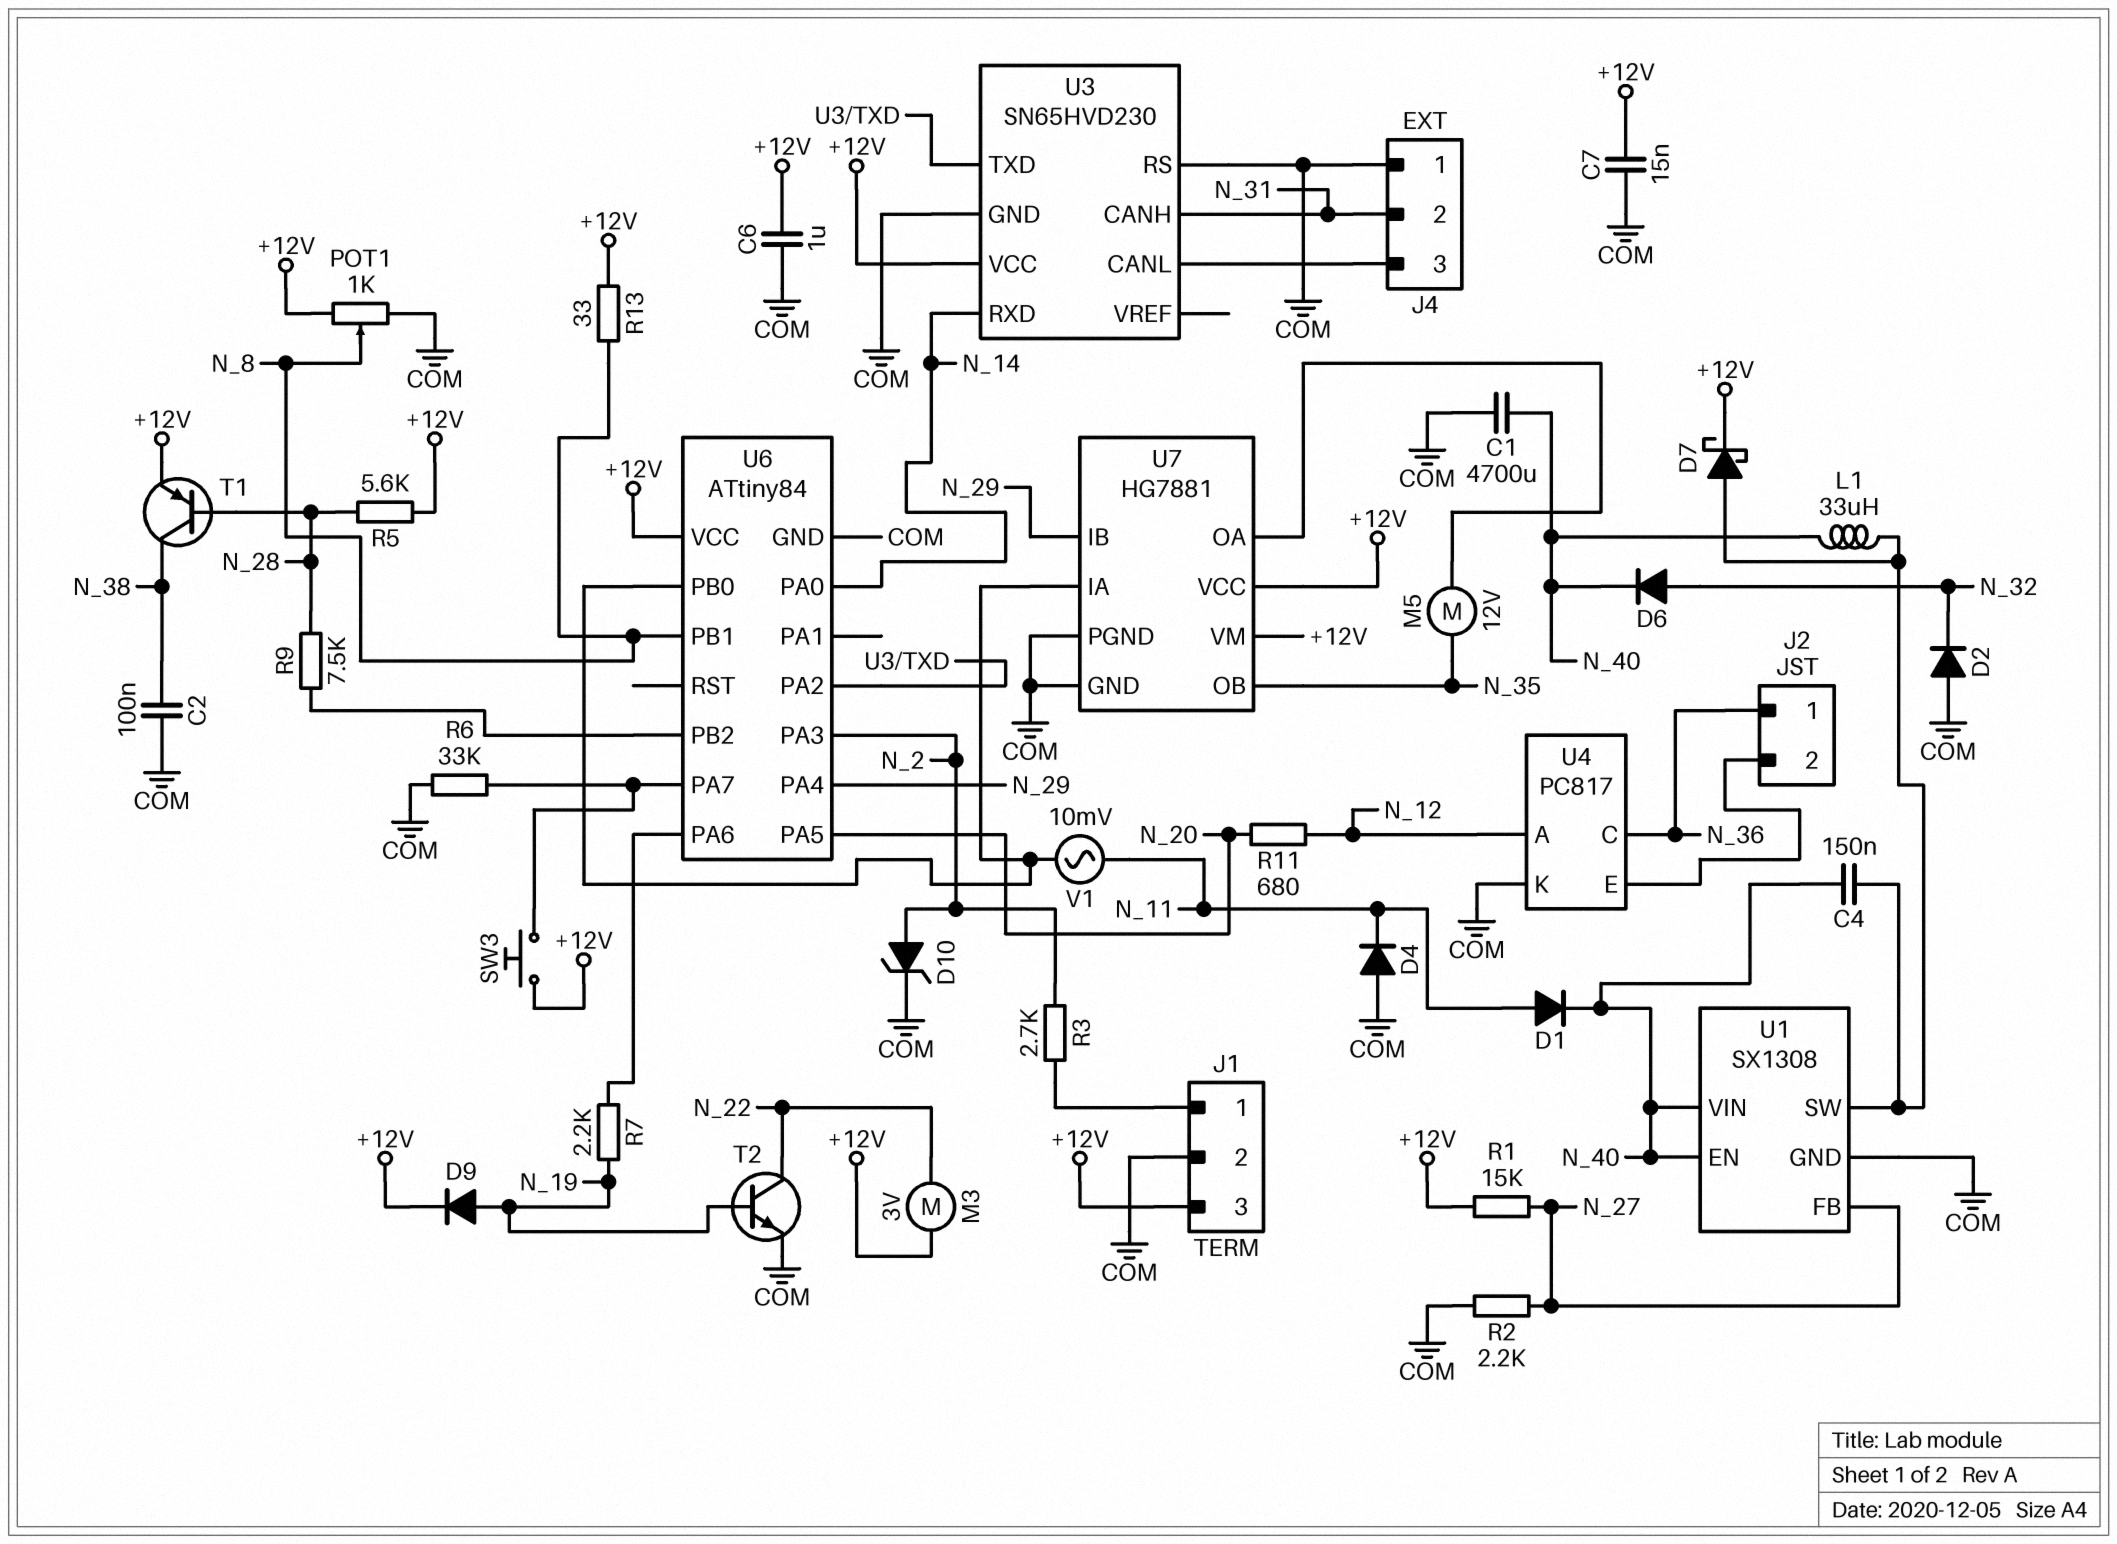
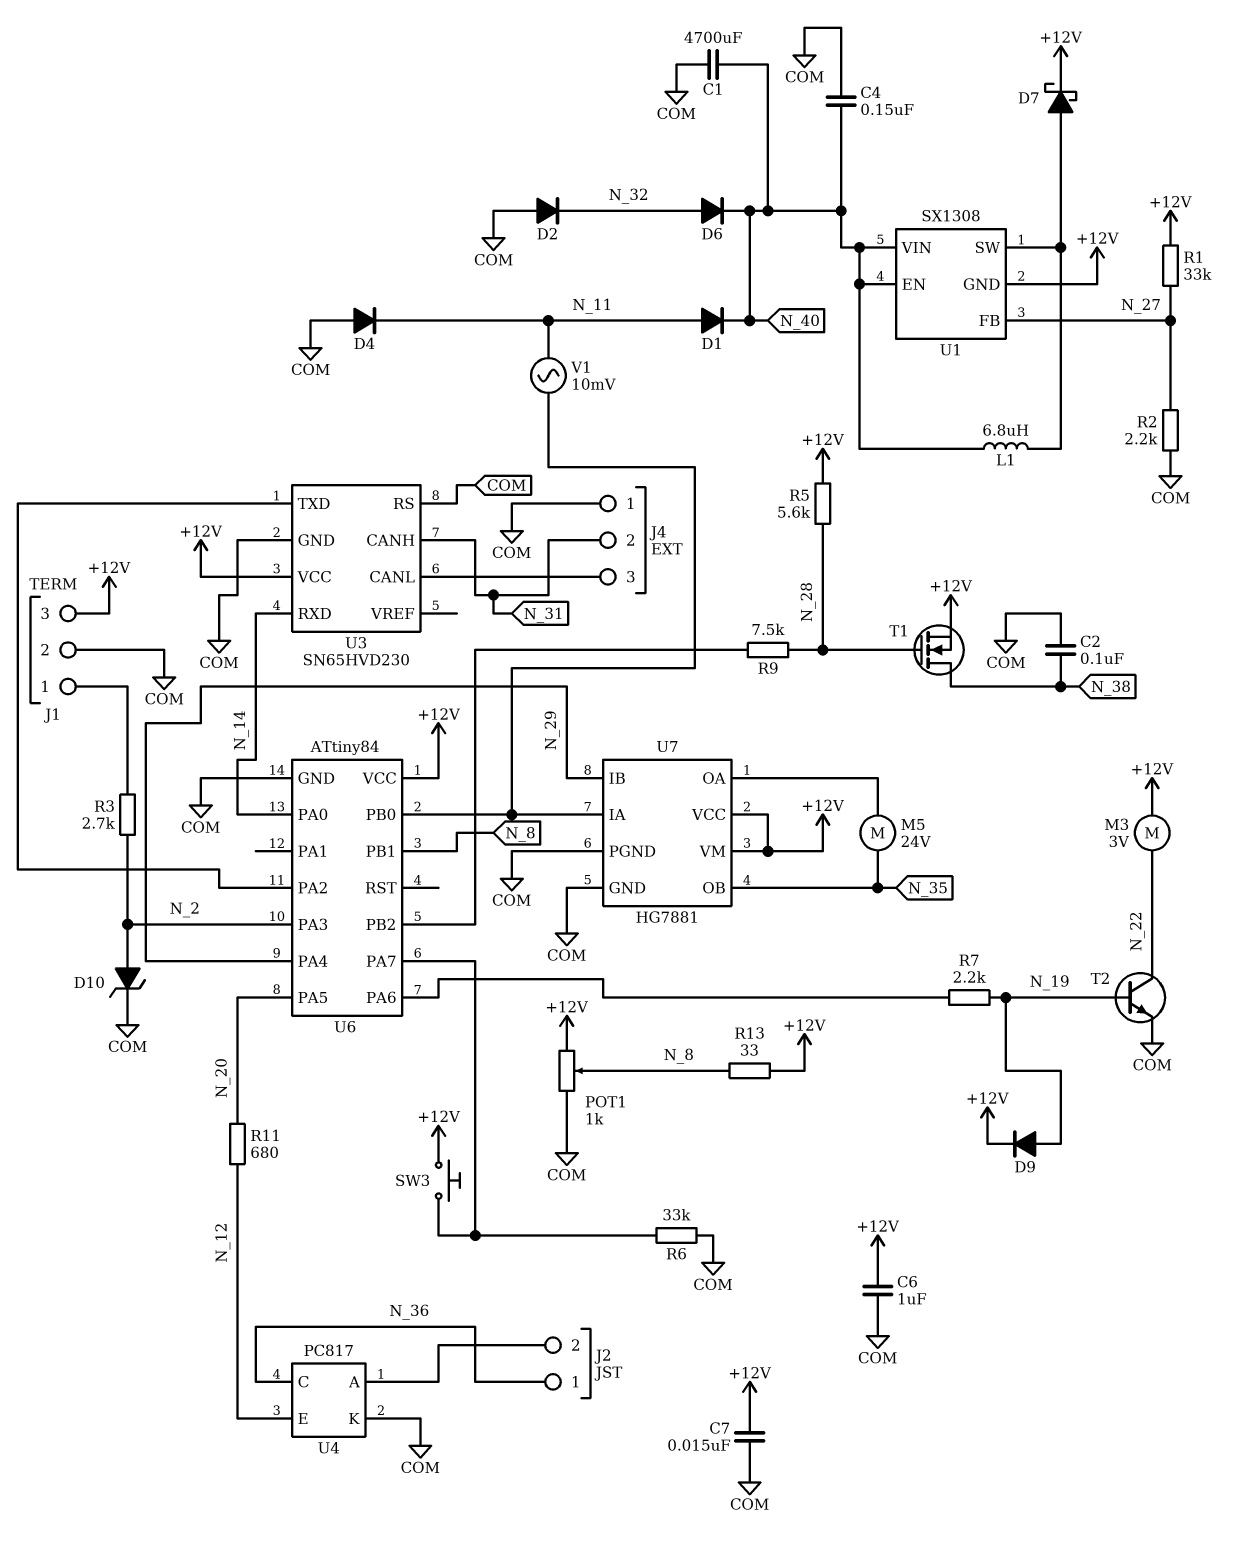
C4: 150nF (N_40, U1/SW) -> 150nF (COM, N_40)
L1: 33uH (N_40, U1/SW) -> 6.8uH (N_40, U1/SW)
M5: motor 12V (N_35, U7/OA) -> motor 24V (N_35, U7/OA)
R1: 15k (+12V, N_27) -> 33k (+12V, N_27)
T1: PNP (B N_28, C N_38, E +12V) -> NMOS (G N_28, D N_38, S +12V)
U1 pin GND: COM -> +12V
U4 pin A: N_12 -> J2/2
U4 pin E: J2/2 -> N_12

